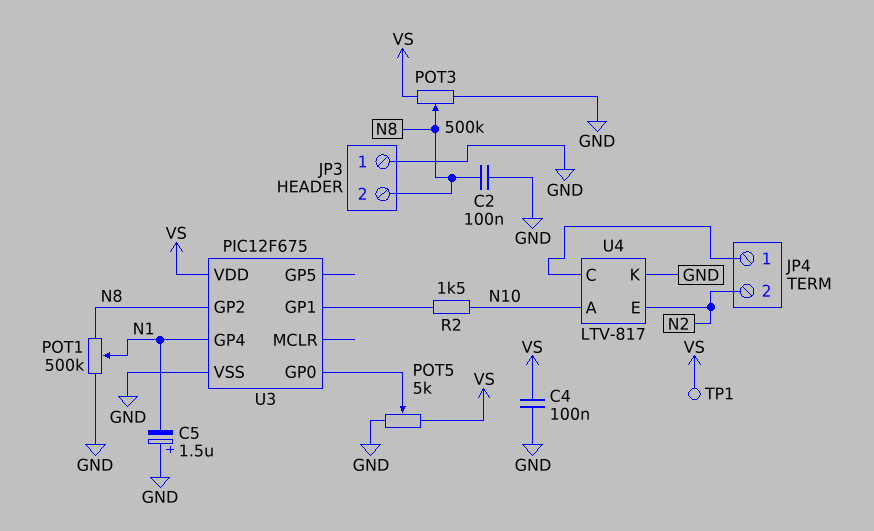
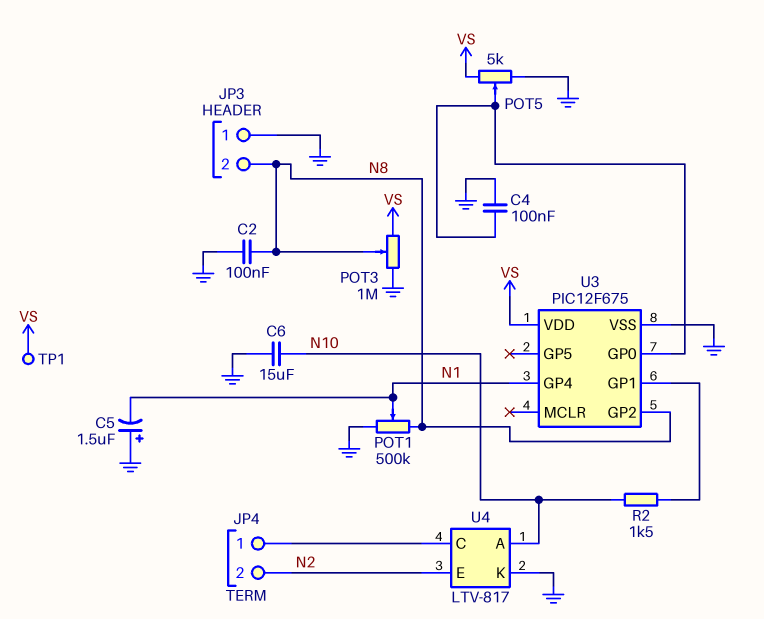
C4: 100nF (GND, VS) -> 100nF (GND, U3/GP0)
C6: none -> 15uF (GND, N10)
POT3: 500k (GND, VS, wiper N8) -> 1M (GND, VS, wiper N8)

